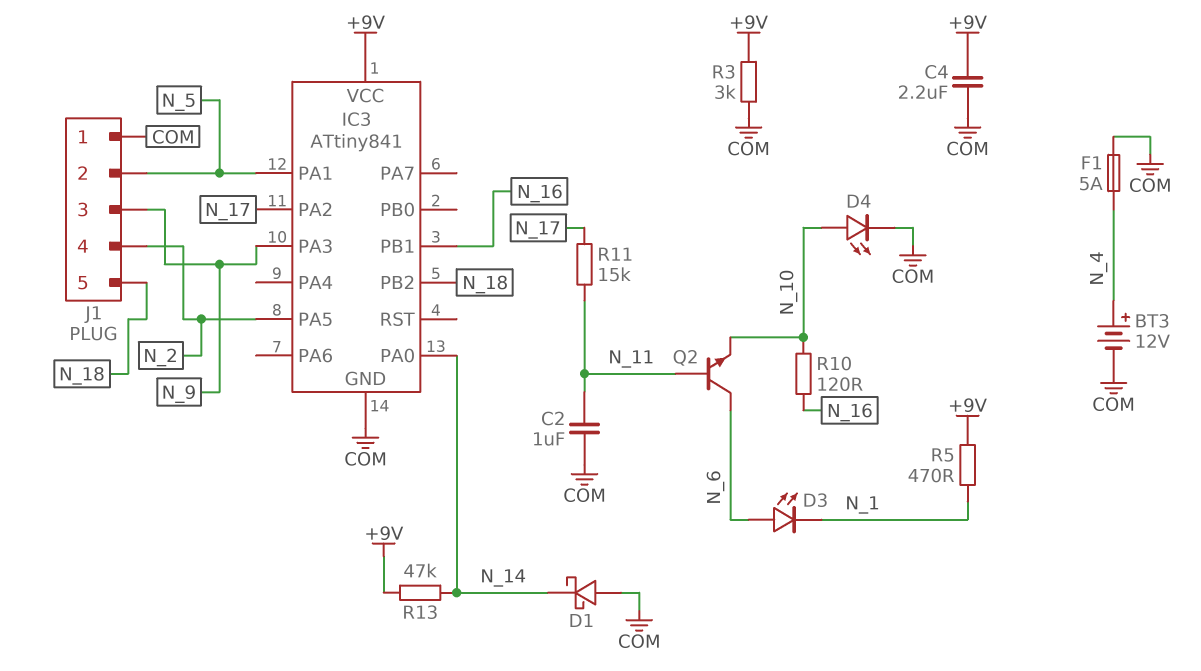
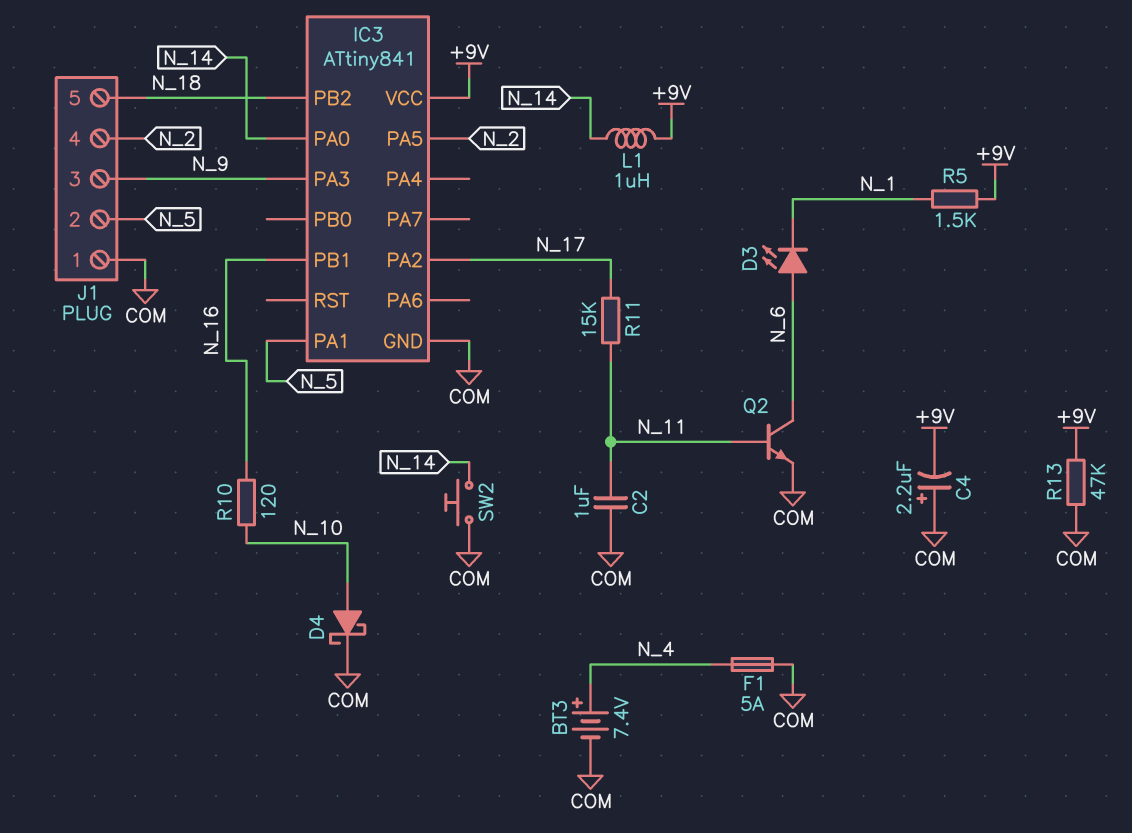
BT3: 12V (plus N_4, minus COM) -> 7.4V (plus N_4, minus COM)
C4: 2.2uF (+9V, COM) -> 2.2uF (plus COM, minus +9V)
D1: schottky (A COM, K N_14) -> none
D4: LED (A N_10, K COM) -> schottky (A N_10, K COM)
L1: none -> 1uH (+9V, N_14)
Q2: NPN (B N_11, C N_6, E N_10) -> NPN (B N_11, C N_6, E COM)
R3: 3k (+9V, COM) -> none
R5: 470 (+9V, N_1) -> 1.5k (+9V, N_1)
R13: 47k (+9V, N_14) -> 47k (+9V, COM)
SW2: none -> button (COM, N_14)

